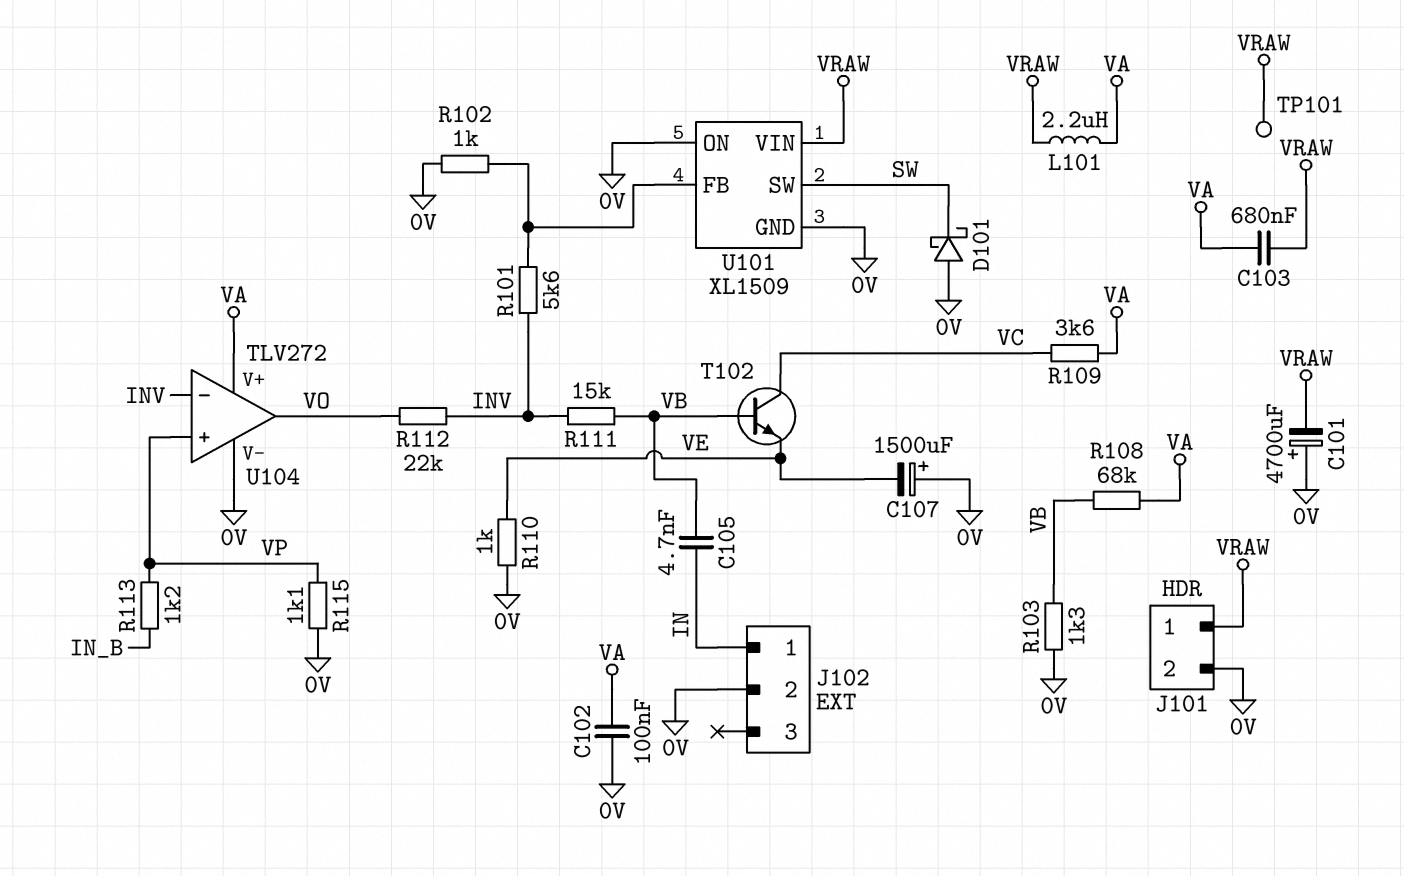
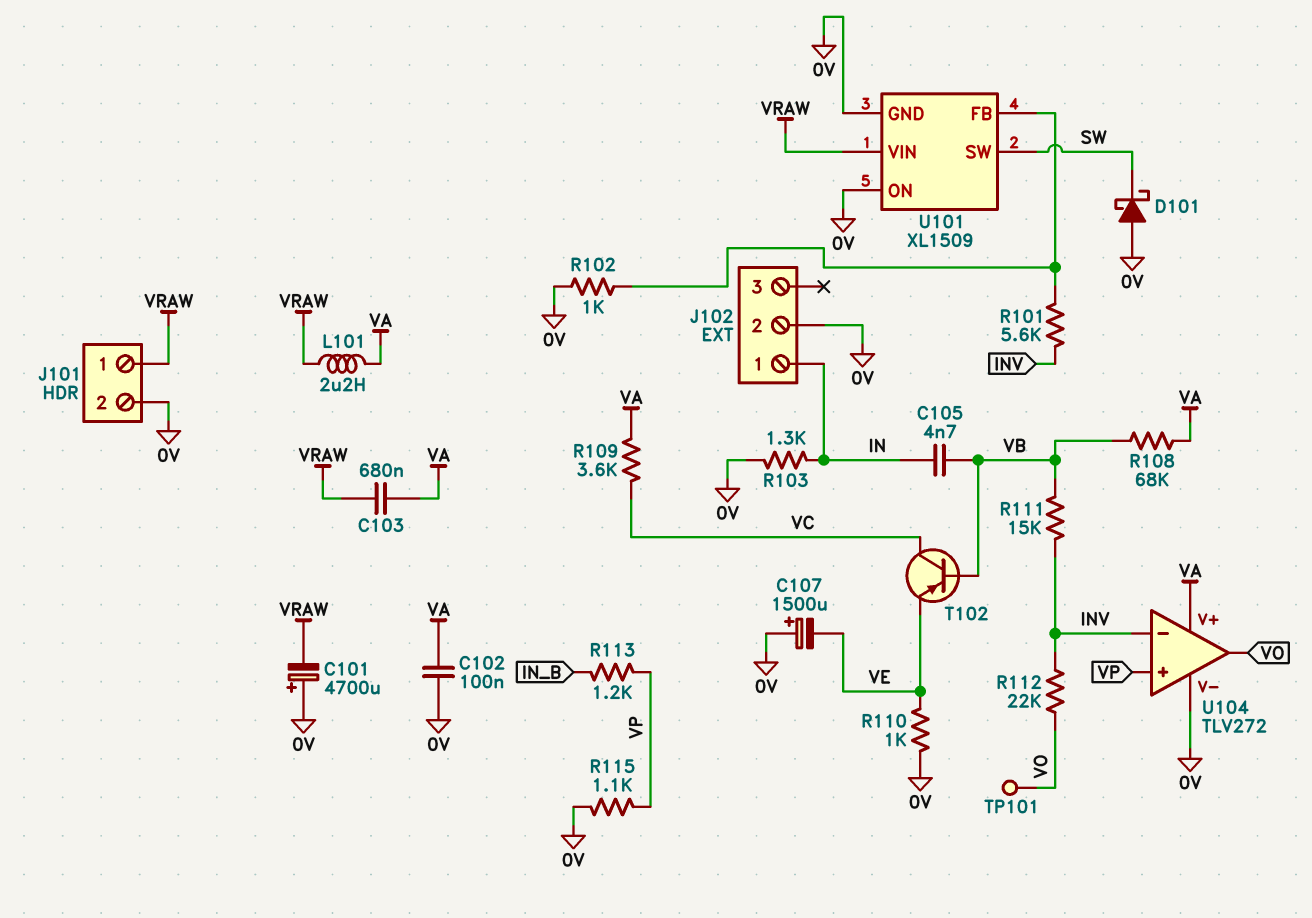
R103: 1.3k (0V, VB) -> 1.3k (0V, IN)
T102: NPN (B VB, C VC, E VE) -> PNP (B VB, C VC, E VE)
TP101: test point (VRAW) -> test point (VO)

